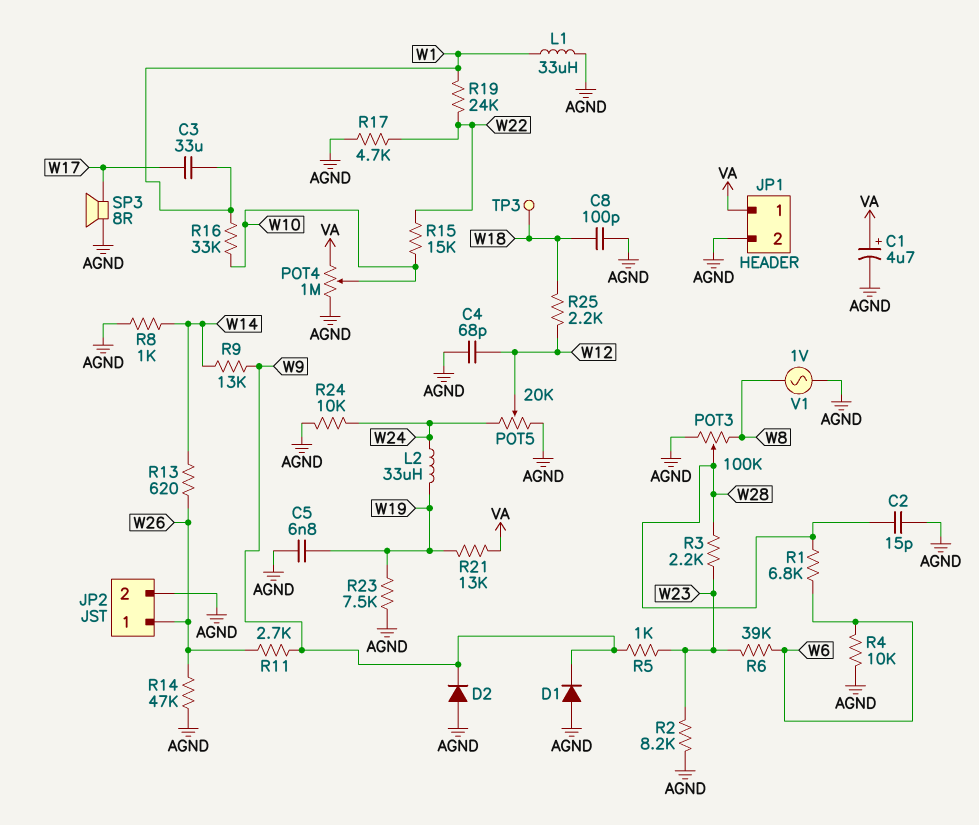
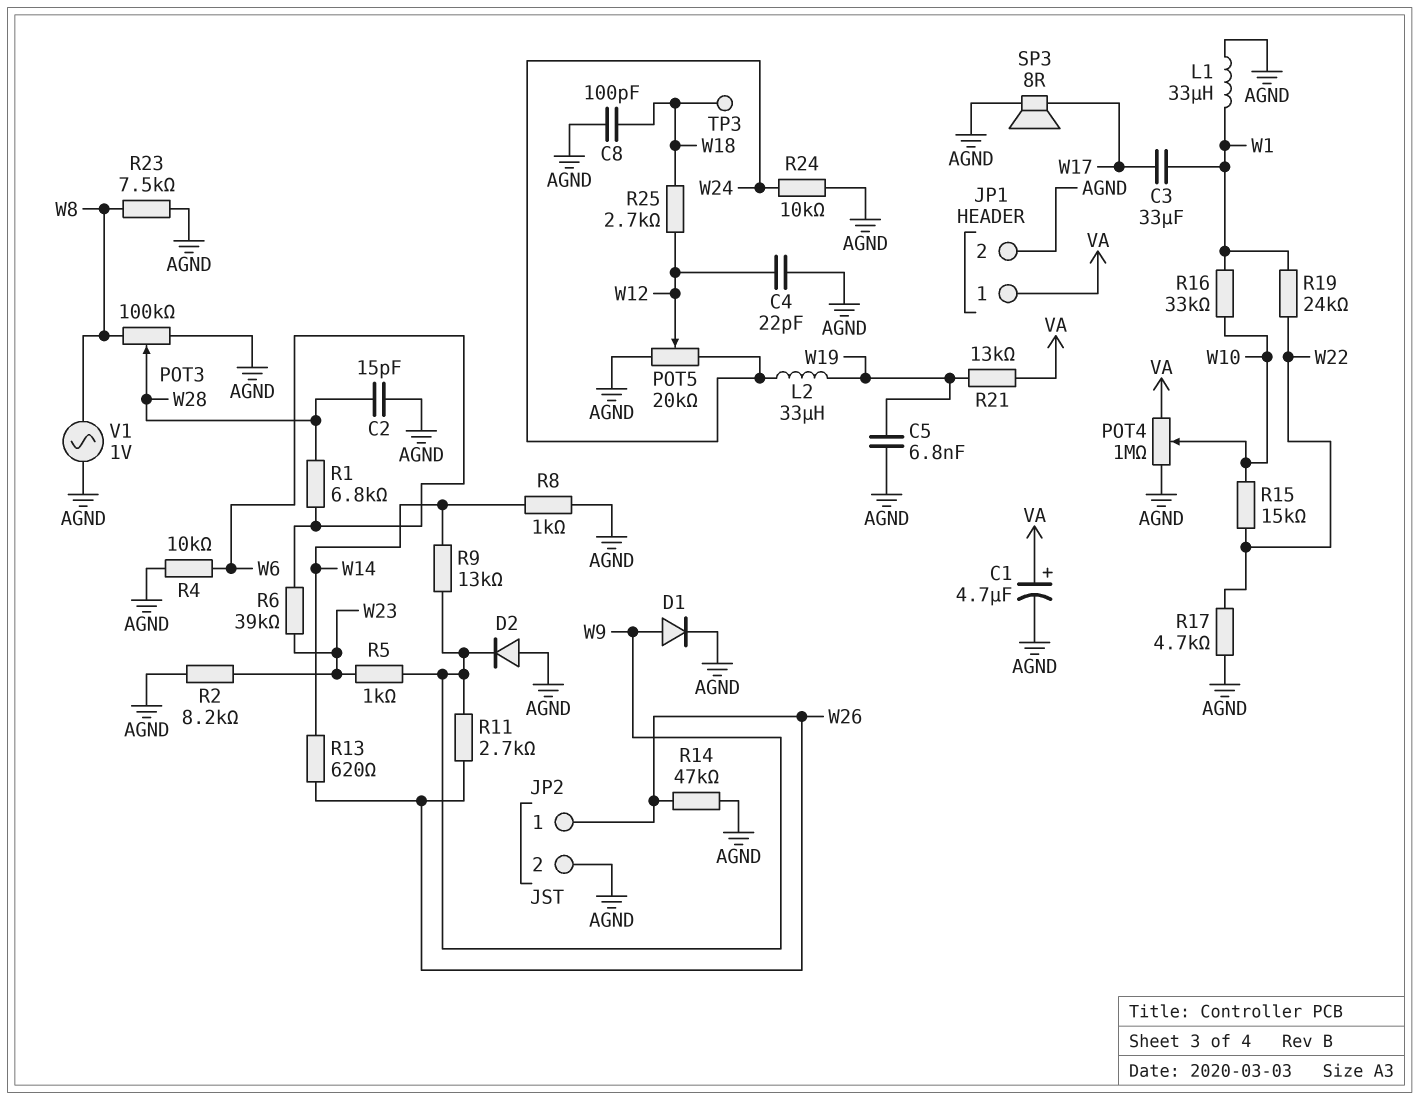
C4: 68pF (AGND, W12) -> 22pF (AGND, W12)
D1: diode (A AGND, K W9) -> diode (A W9, K AGND)
R3: 2.2k (W23, W28) -> none
R23: 7.5k (AGND, W19) -> 7.5k (AGND, W8)
R25: 2.2k (W12, W18) -> 2.7k (W12, W18)

